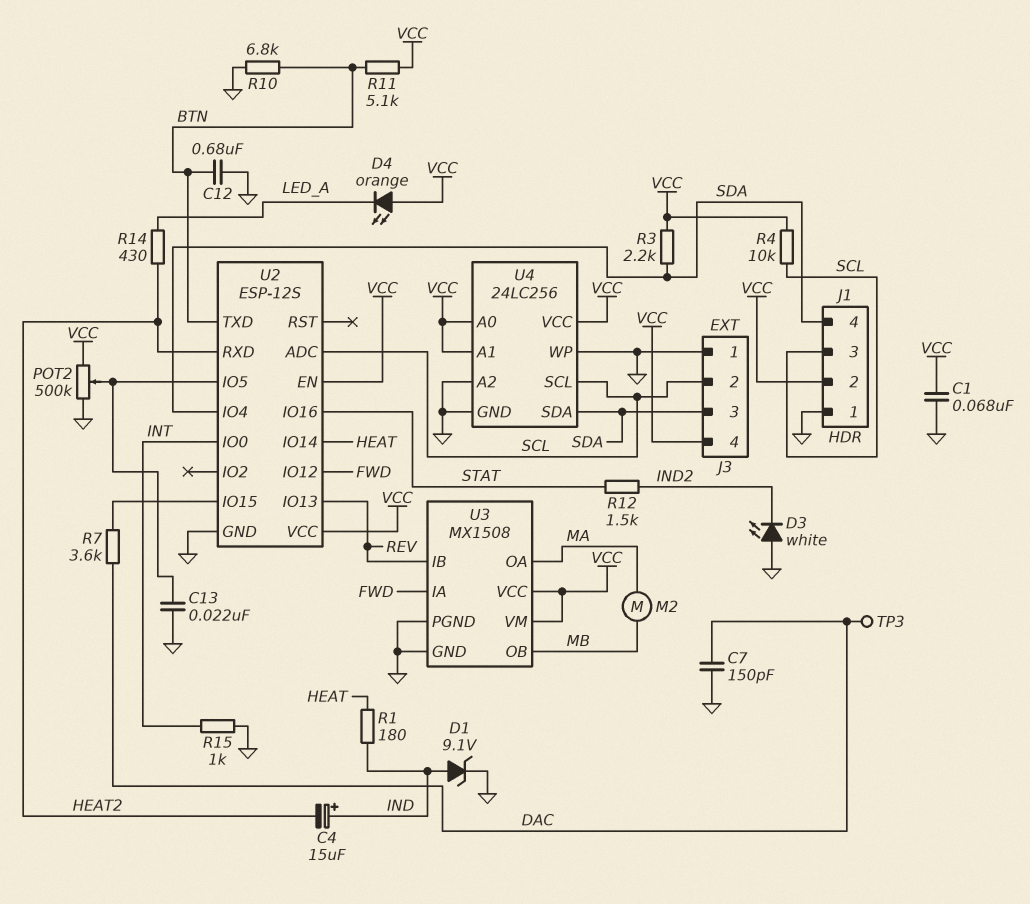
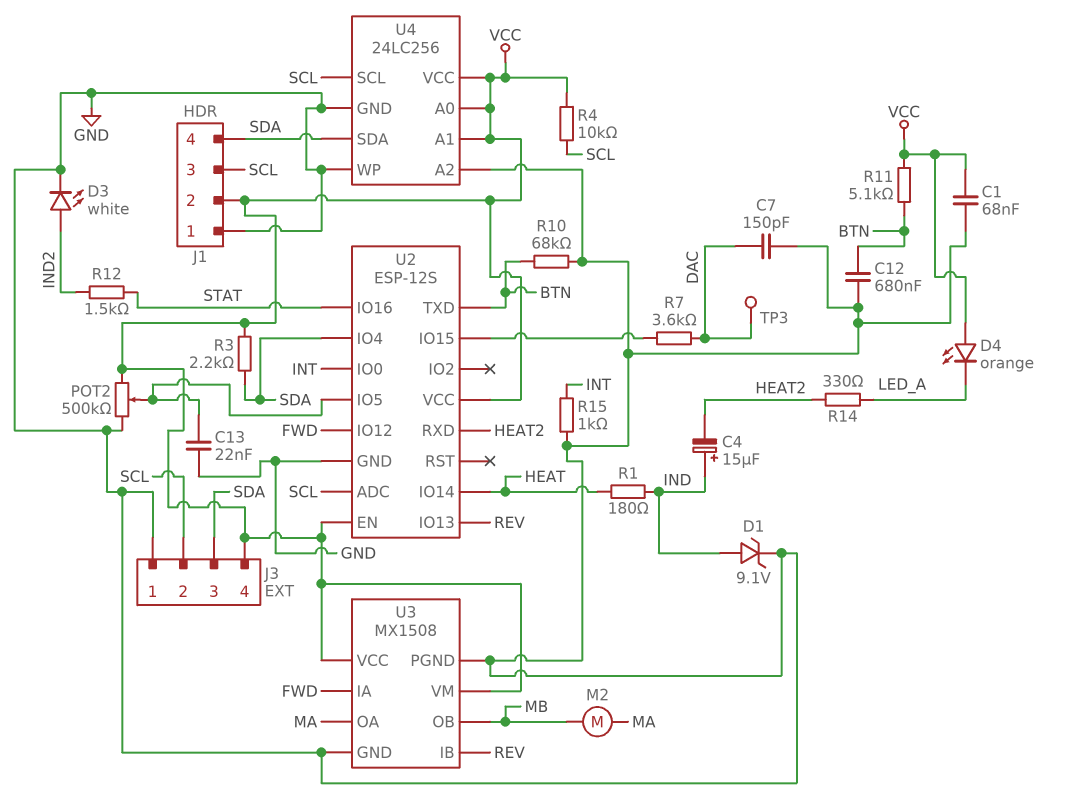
D3: LED white (A GND, K IND2) -> LED white (A IND2, K GND)
R10: 6.8k (BTN, GND) -> 68k (BTN, GND)
R14: 430 (HEAT2, LED_A) -> 330 (HEAT2, LED_A)

